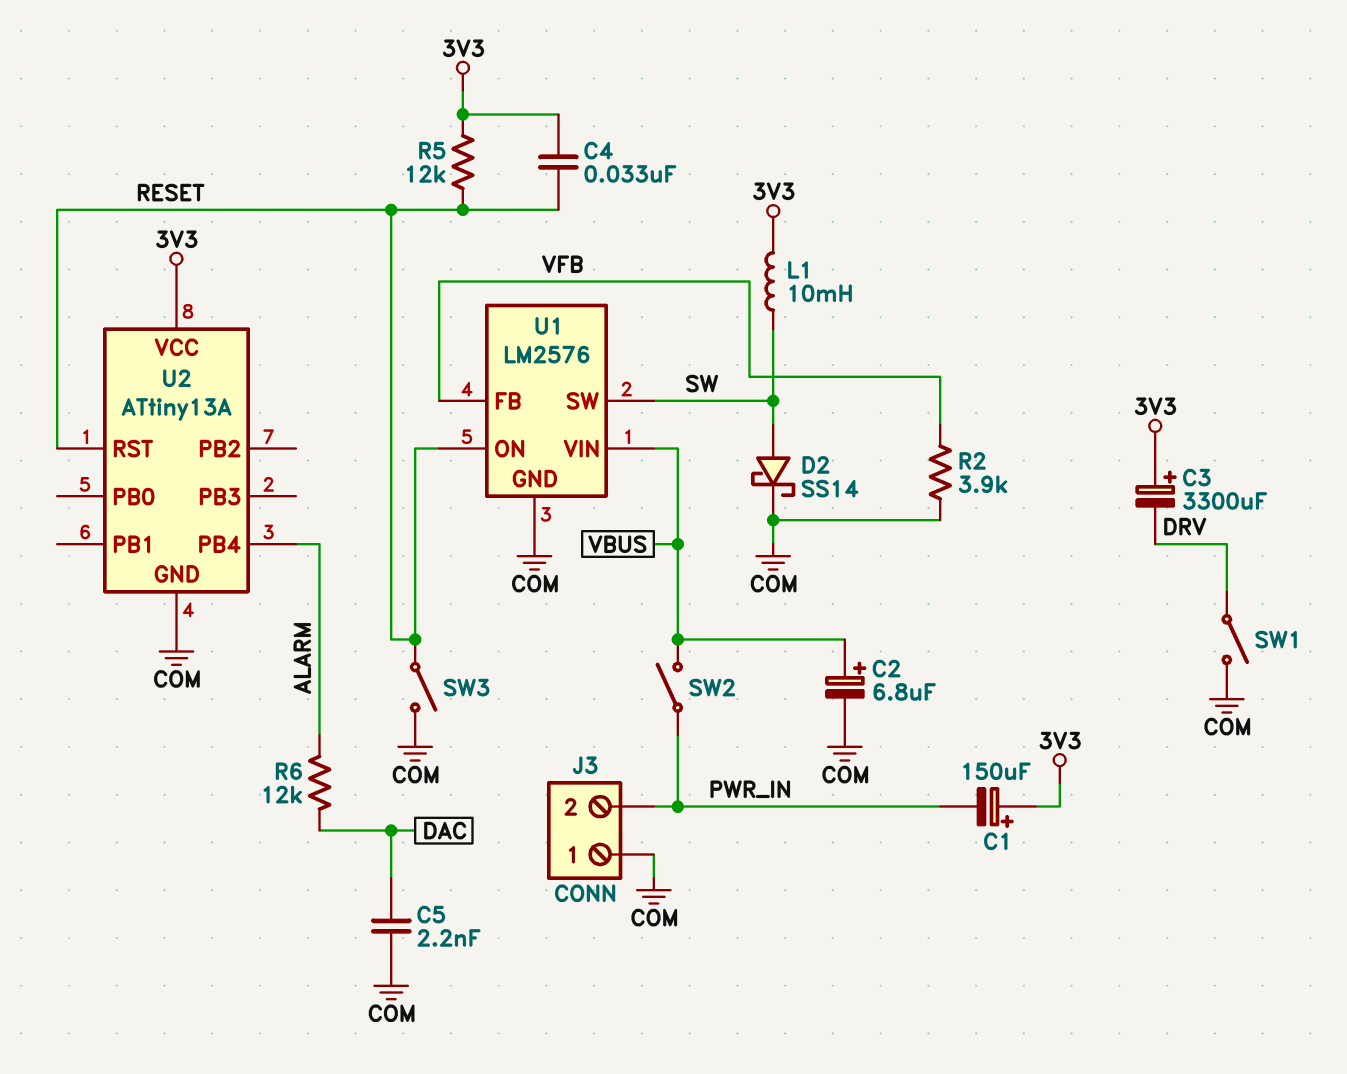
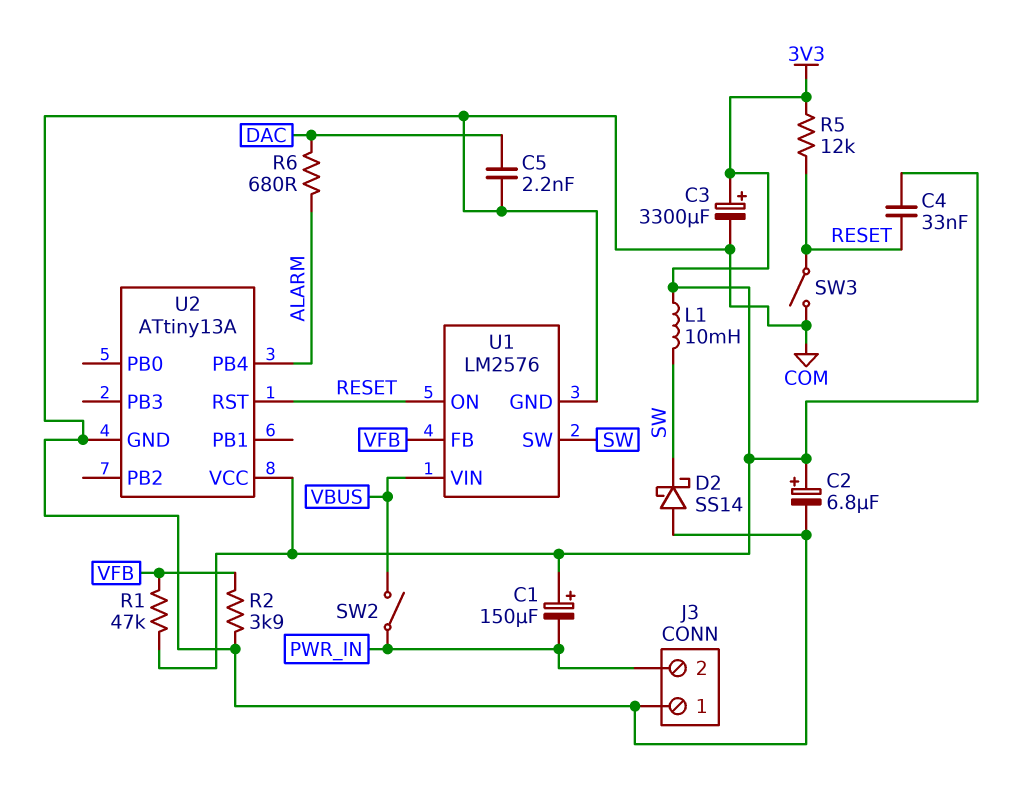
C2: 6.8uF (plus VBUS, minus COM) -> 6.8uF (plus 3V3, minus COM)
C3: 3300uF (plus 3V3, minus DRV) -> 3300uF (plus 3V3, minus COM)
D2: schottky SS14 (A SW, K COM) -> schottky SS14 (A COM, K SW)
R1: none -> 47k (3V3, VFB)
R6: 12k (ALARM, DAC) -> 680 (ALARM, DAC)
SW1: switch (COM, DRV) -> none

